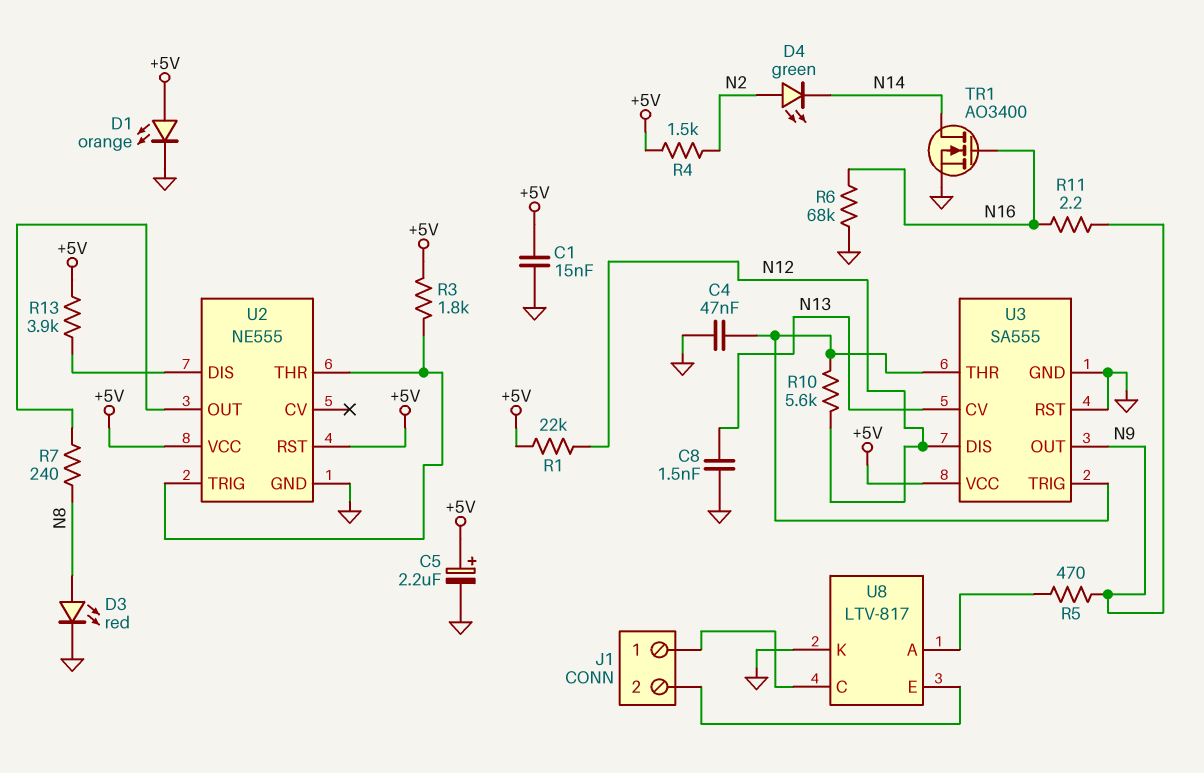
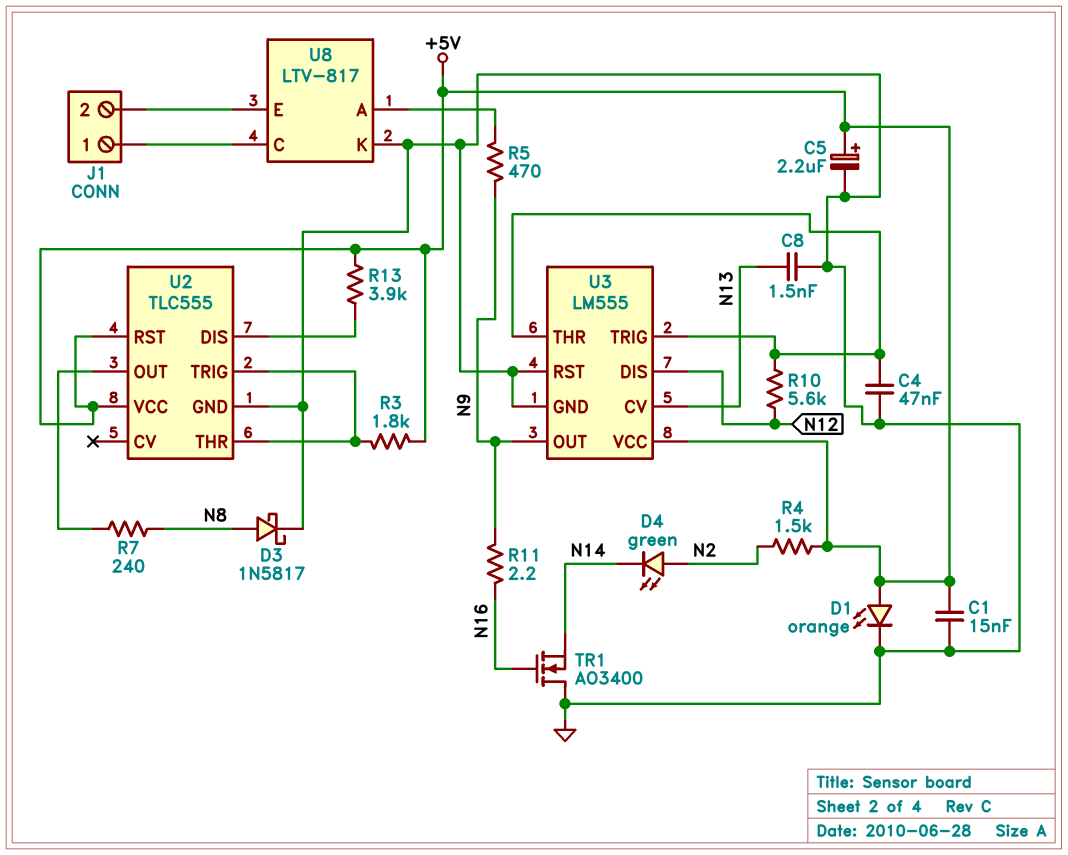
D3: LED red (A N8, K GND) -> schottky 1N5817 (A N8, K GND)
R1: 22k (+5V, N12) -> none
R6: 68k (GND, N16) -> none
TR1: NMOS AO3400 (G N16, D N14, S GND) -> NMOS AO3400 (G N16, D GND, S N14)
U2: NE555 -> TLC555
U3: SA555 -> LM555

